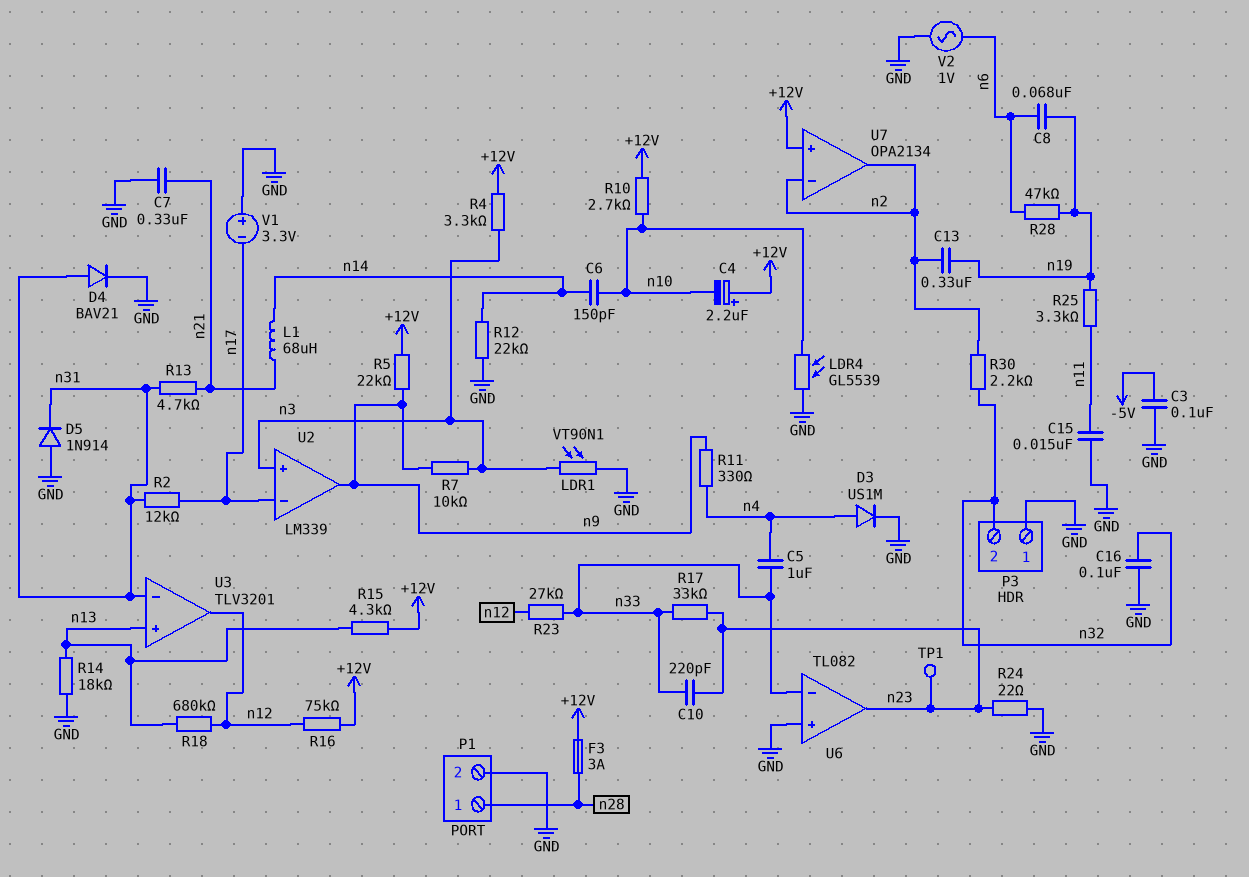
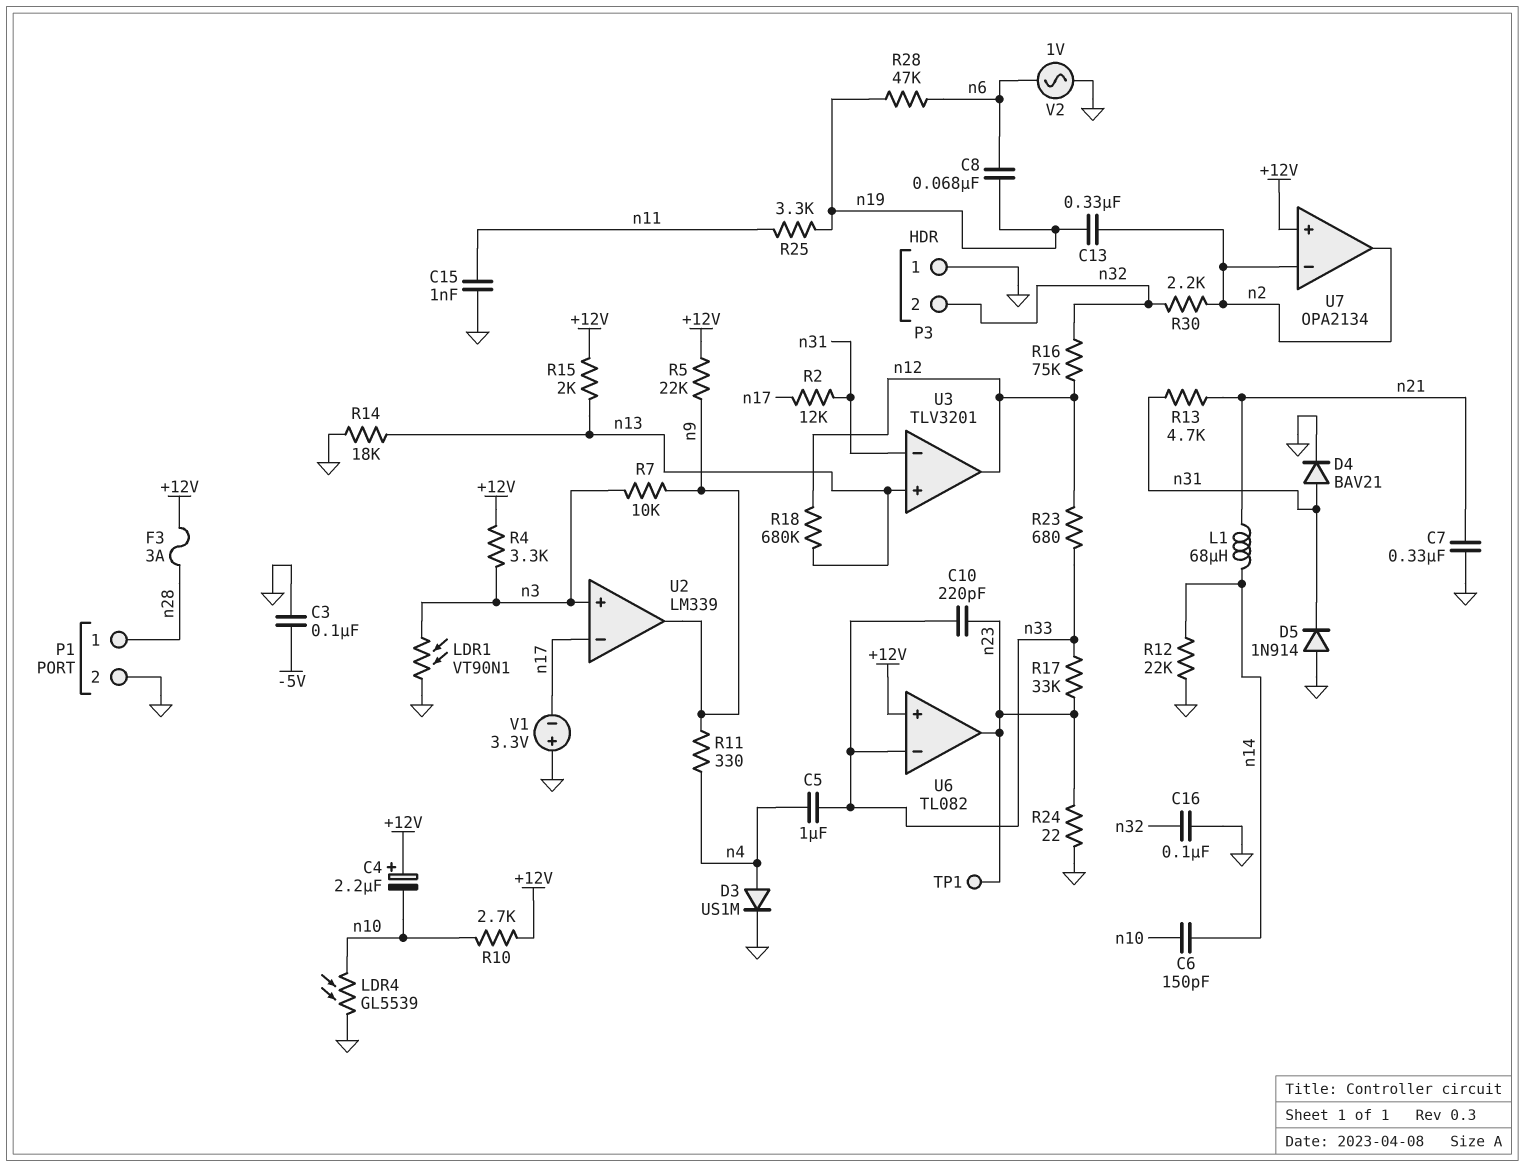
C15: 15nF (GND, n11) -> 1nF (GND, n11)
R15: 4.3k (+12V, n13) -> 2k (+12V, n13)
R16: 75k (+12V, n12) -> 75k (n12, n32)
R23: 27k (n12, n33) -> 680 (n12, n33)
U6 pin in+: GND -> +12V

